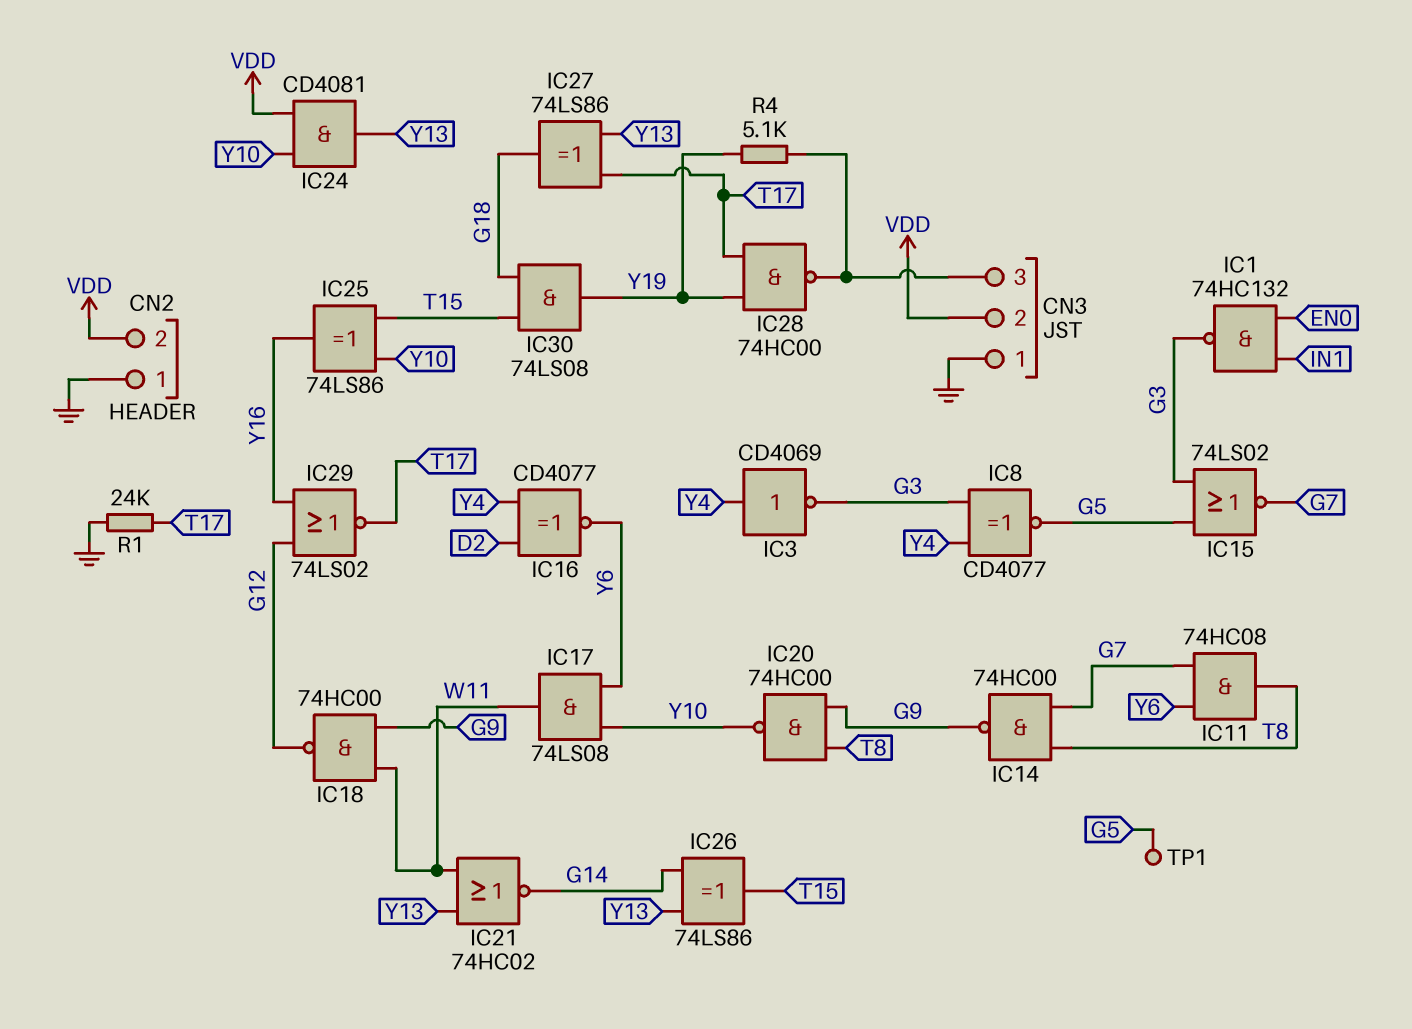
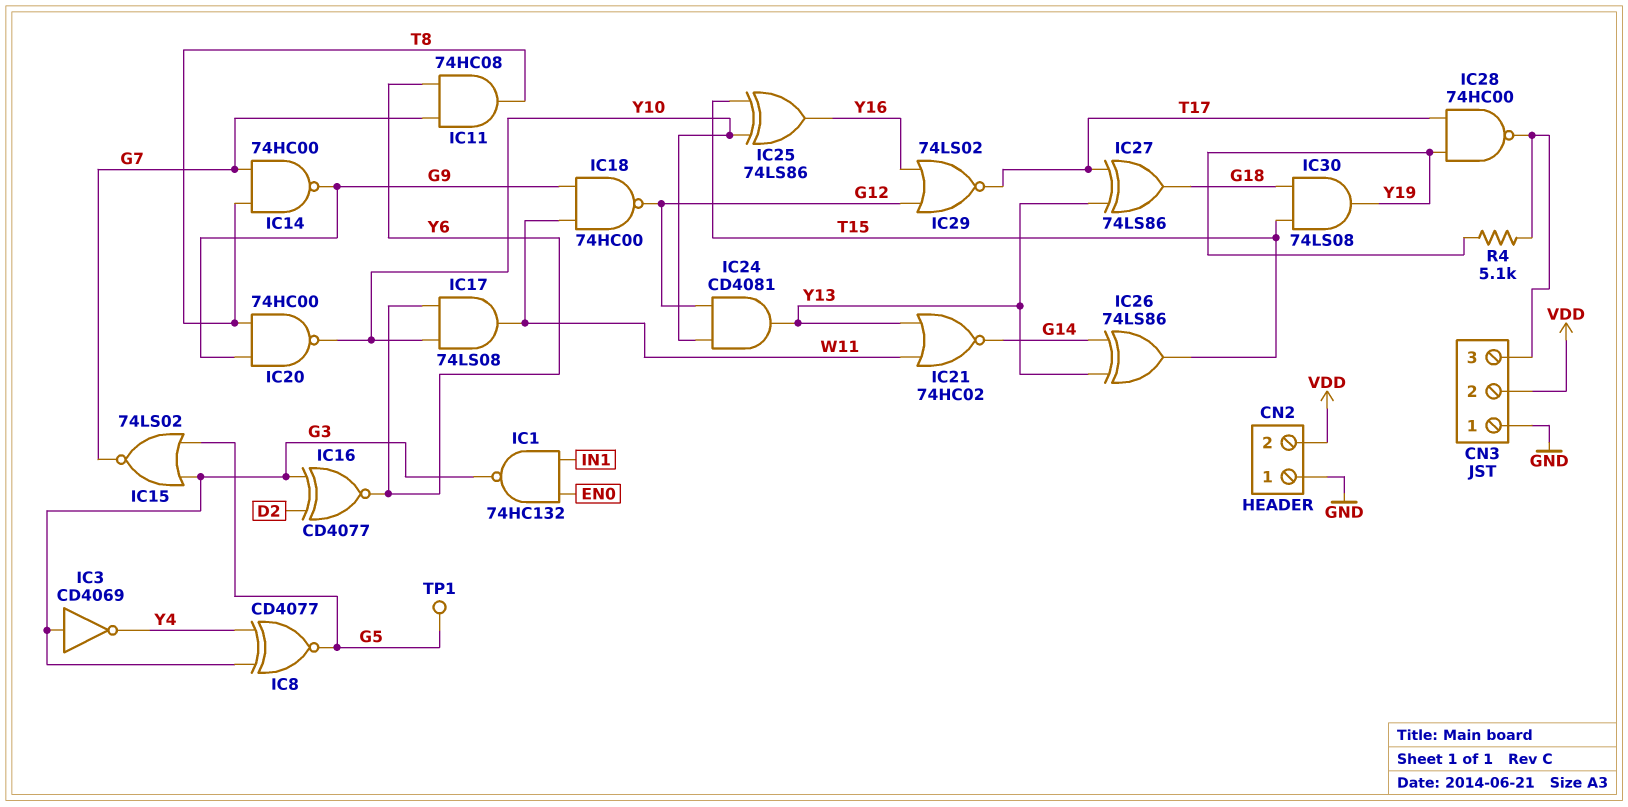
IC3: NOT CD4069 (in Y4, out G3) -> NOT CD4069 (in G3, out Y4)
IC16: XNOR CD4077 (in D2, in Y4, out Y6) -> XNOR CD4077 (in D2, in G3, out Y6)
IC24: AND CD4081 (in VDD, in Y10, out Y13) -> AND CD4081 (in G12, in Y10, out Y13)
R1: 24k (GND, T17) -> none

